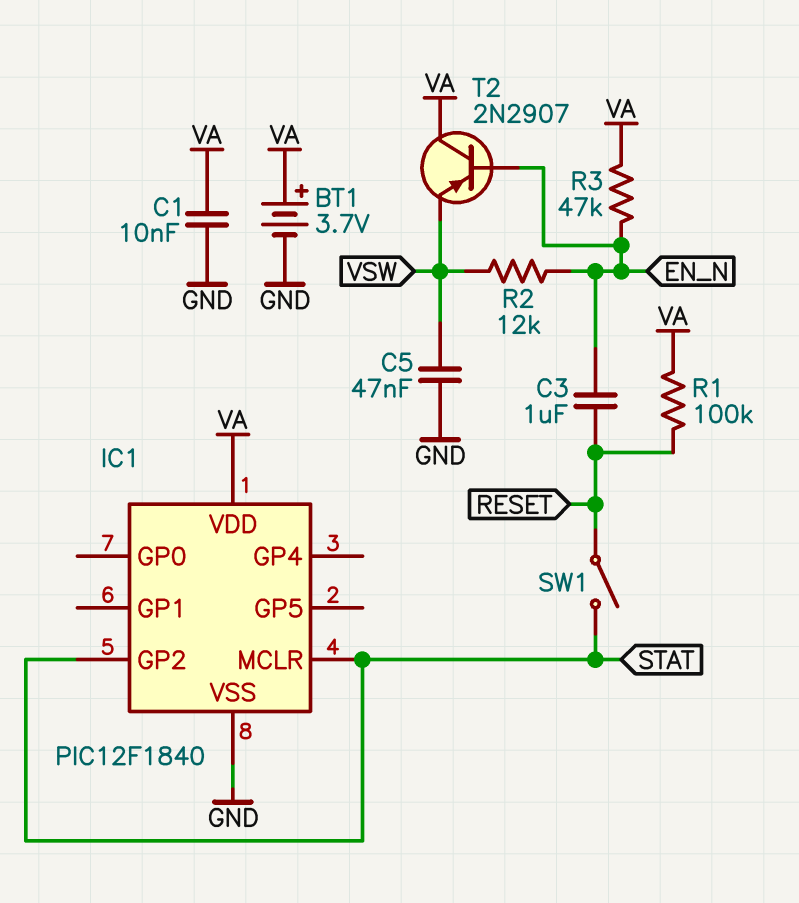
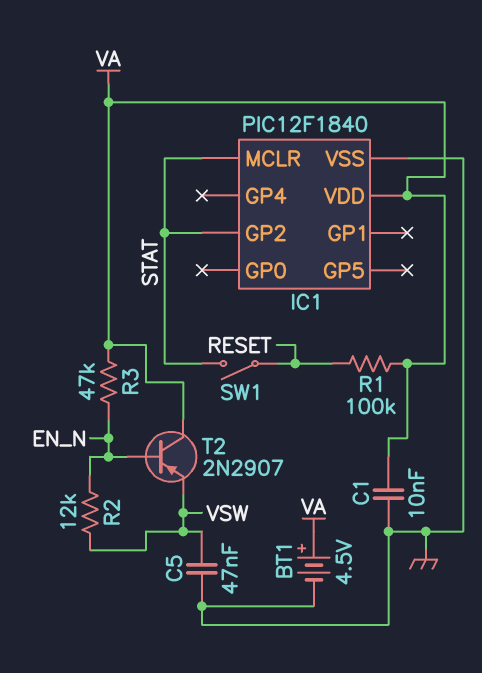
BT1: 3.7V (plus VA, minus GND) -> 4.5V (plus VA, minus GND)
C3: 1uF (EN_N, RESET) -> none

